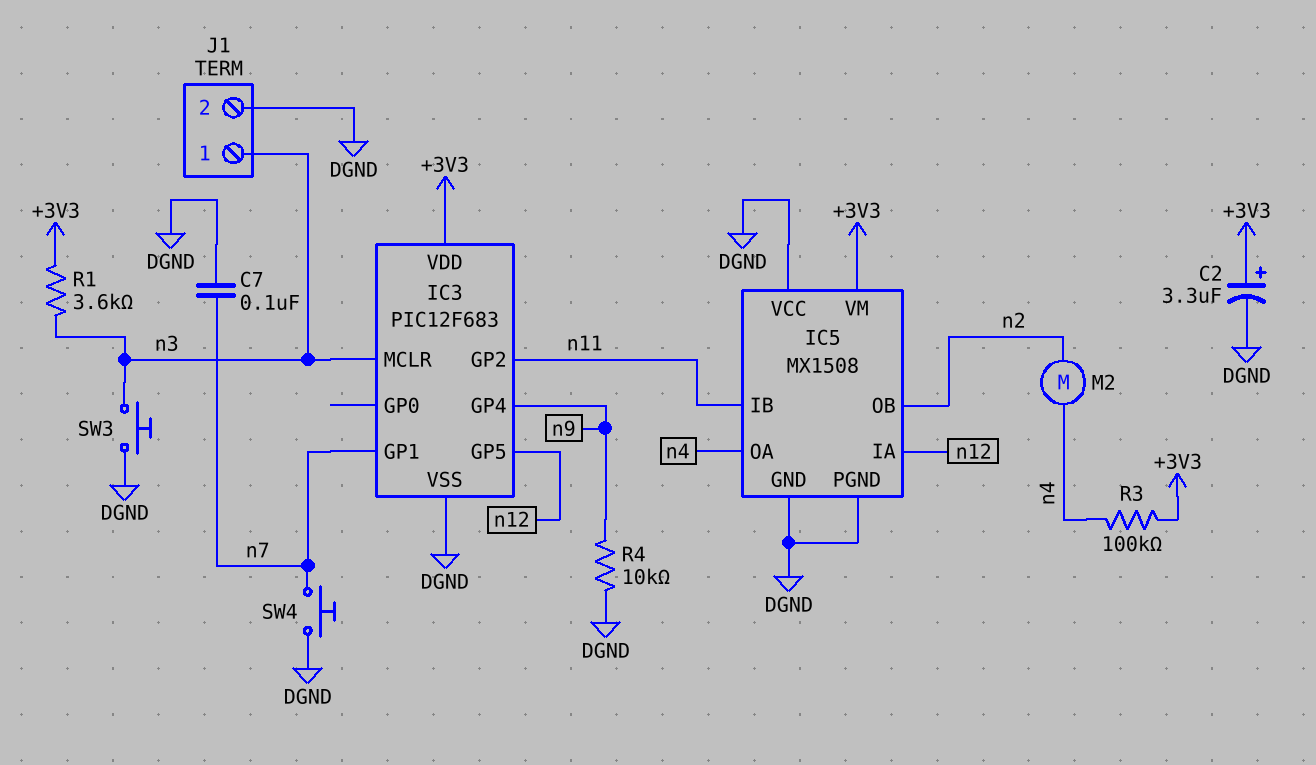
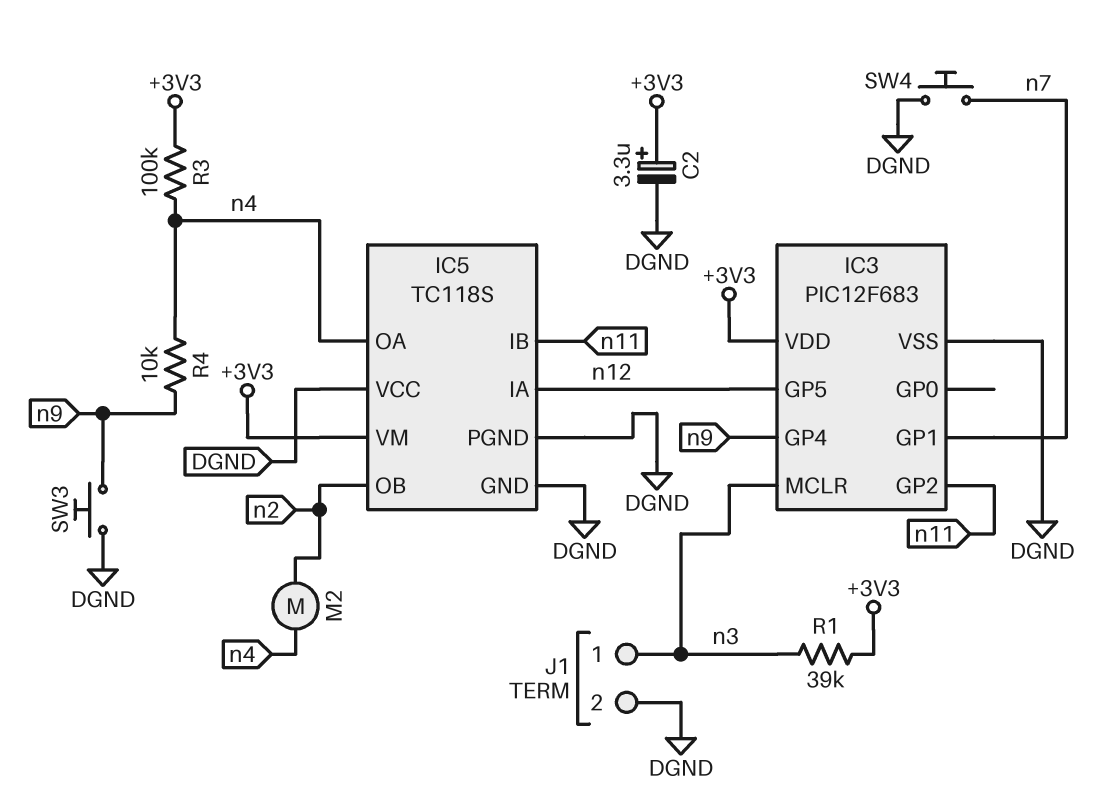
C7: 100nF (DGND, n7) -> none
IC5: MX1508 -> TC118S
R1: 3.6k (+3V3, n3) -> 39k (+3V3, n3)
R4: 10k (DGND, n9) -> 10k (n4, n9)
SW3: button (DGND, n3) -> button (DGND, n9)

